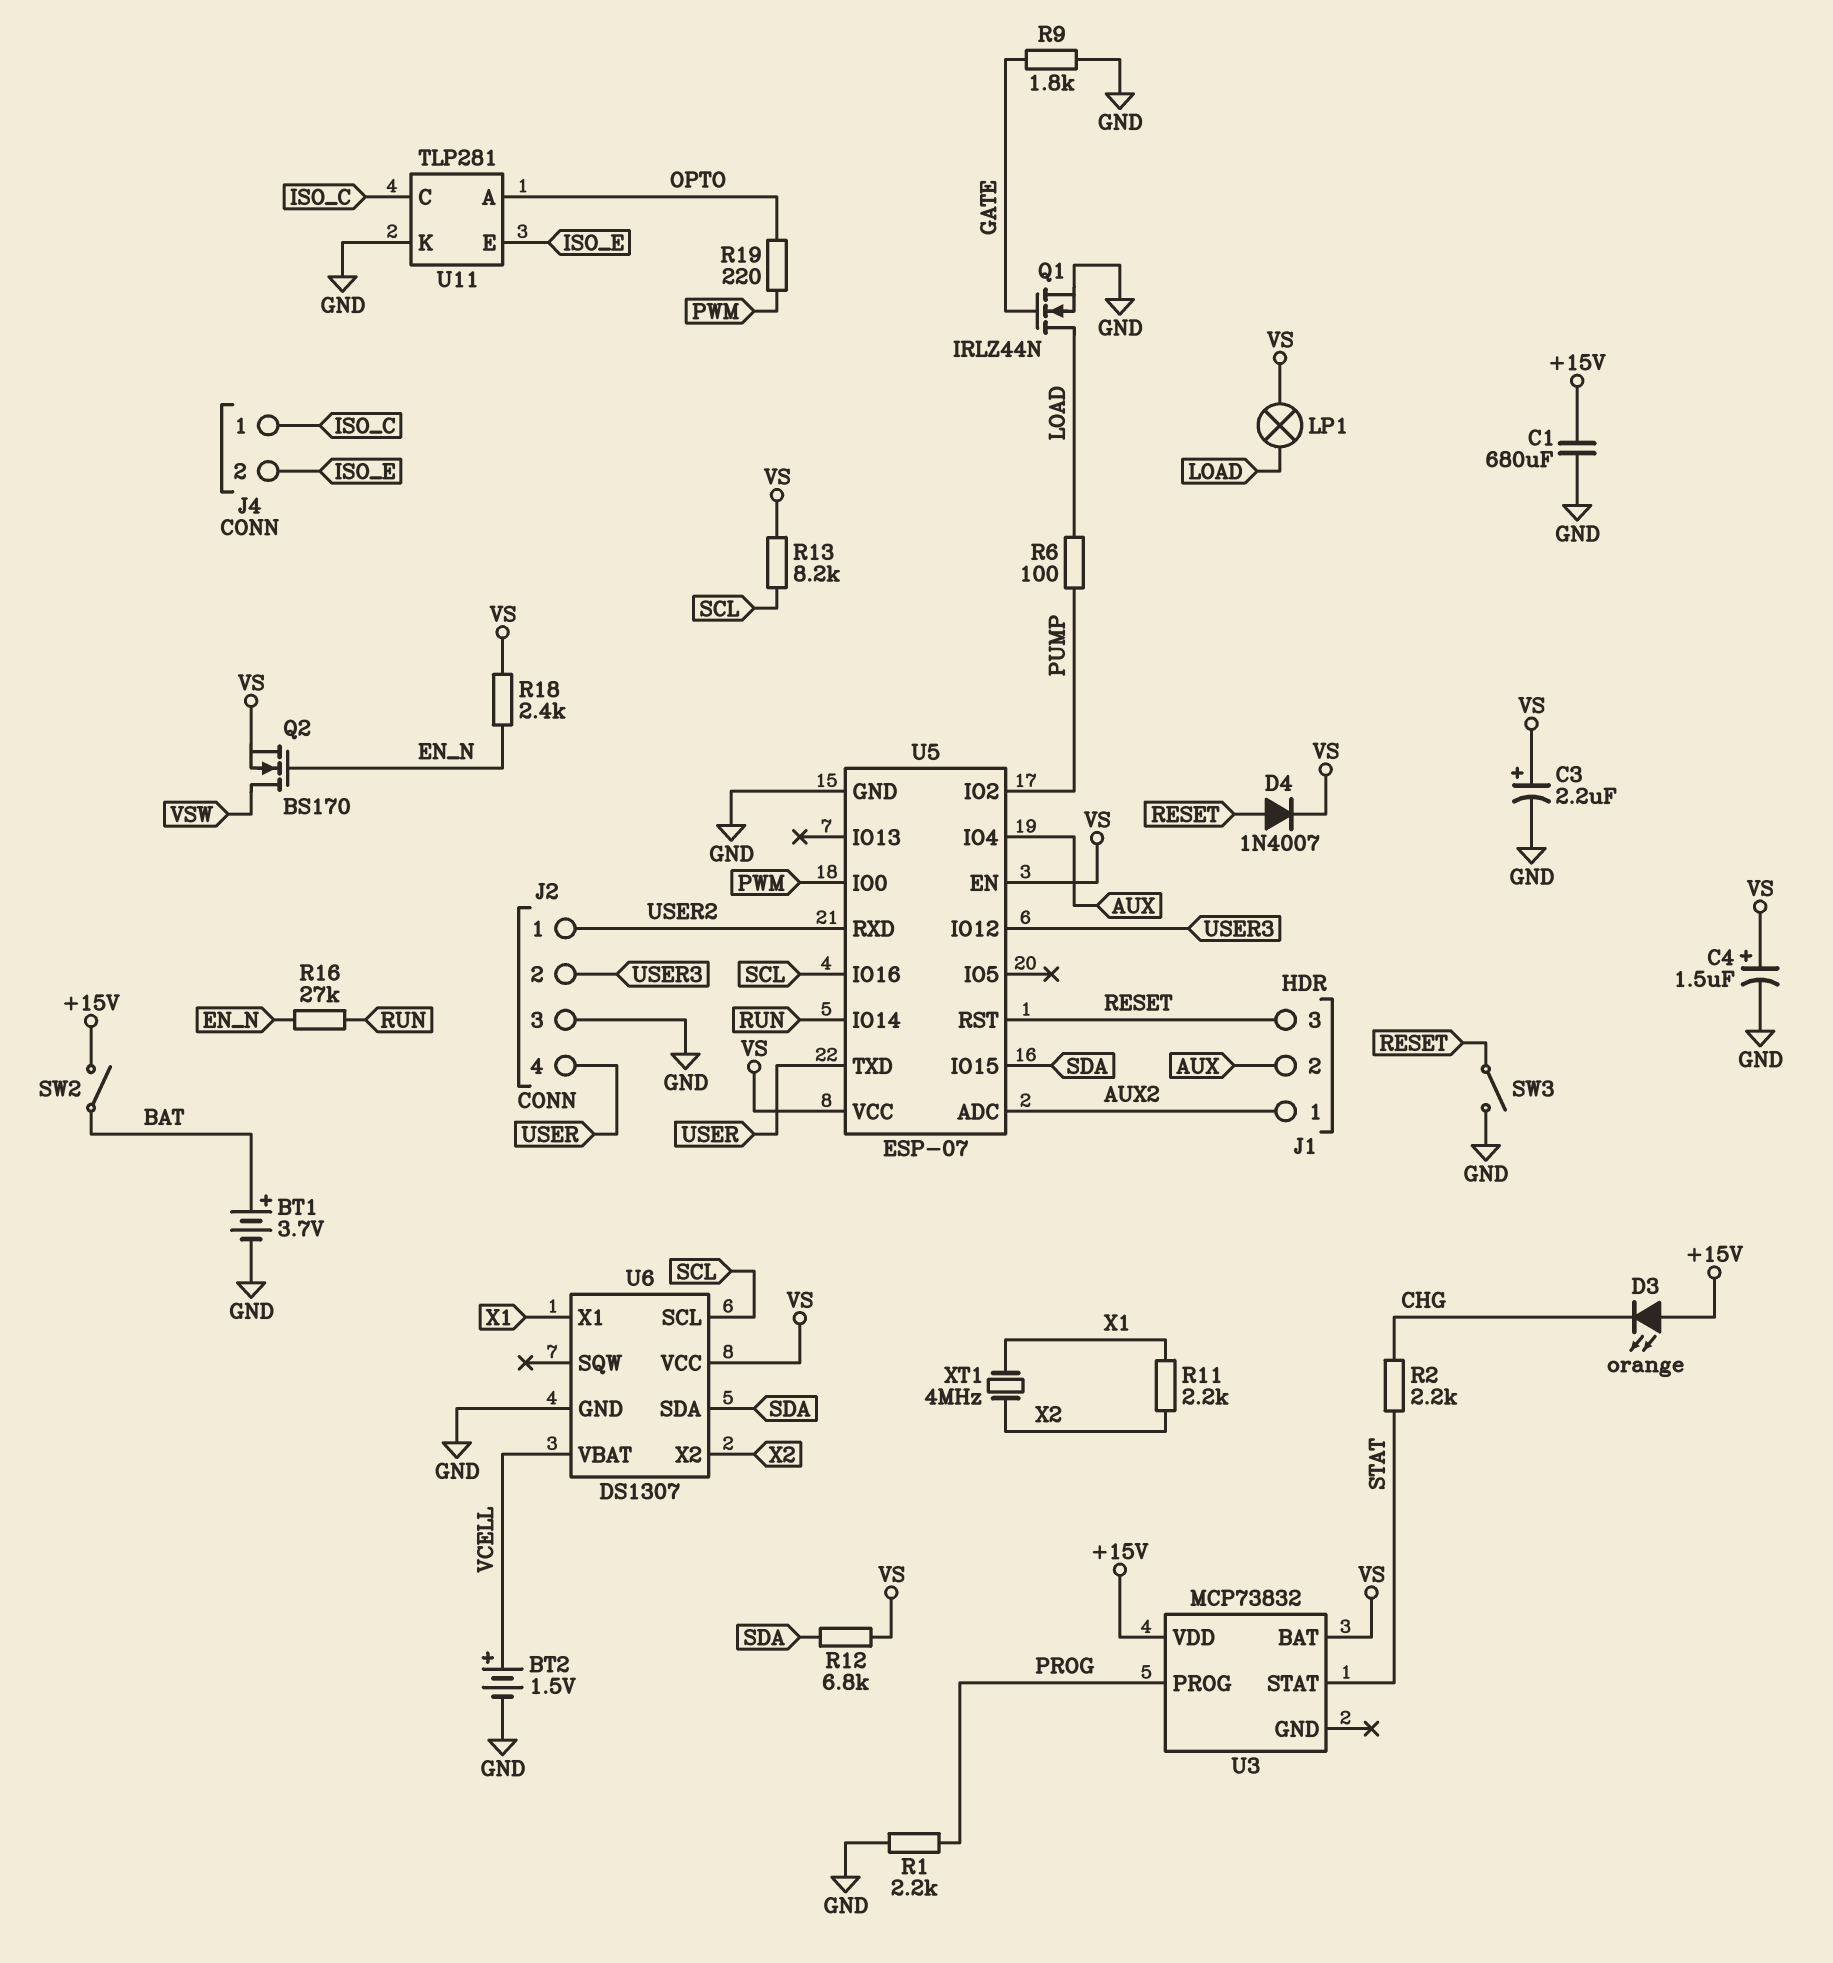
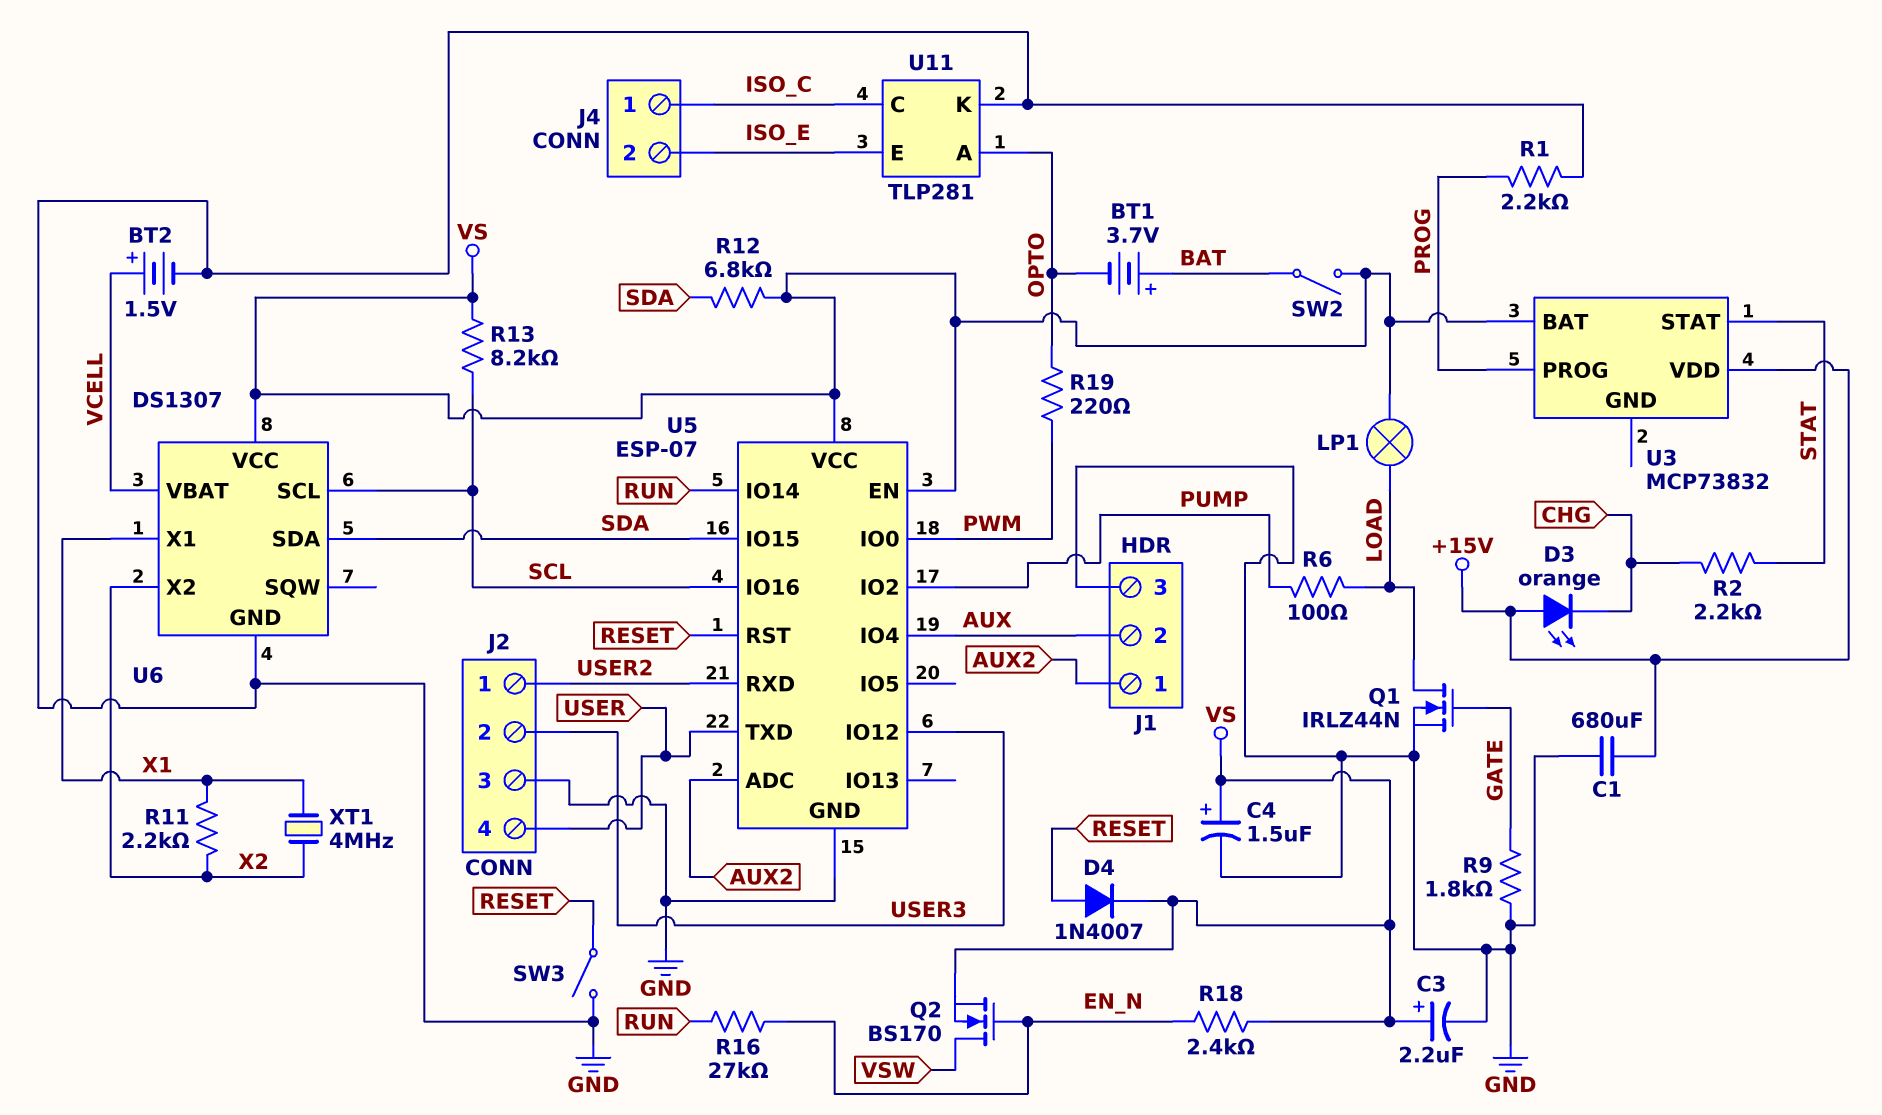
BT1: 3.7V (plus BAT, minus GND) -> 3.7V (plus BAT, minus OPTO)
J1 pin 3: RESET -> GND
SW2: switch (+15V, BAT) -> switch (BAT, VS)

